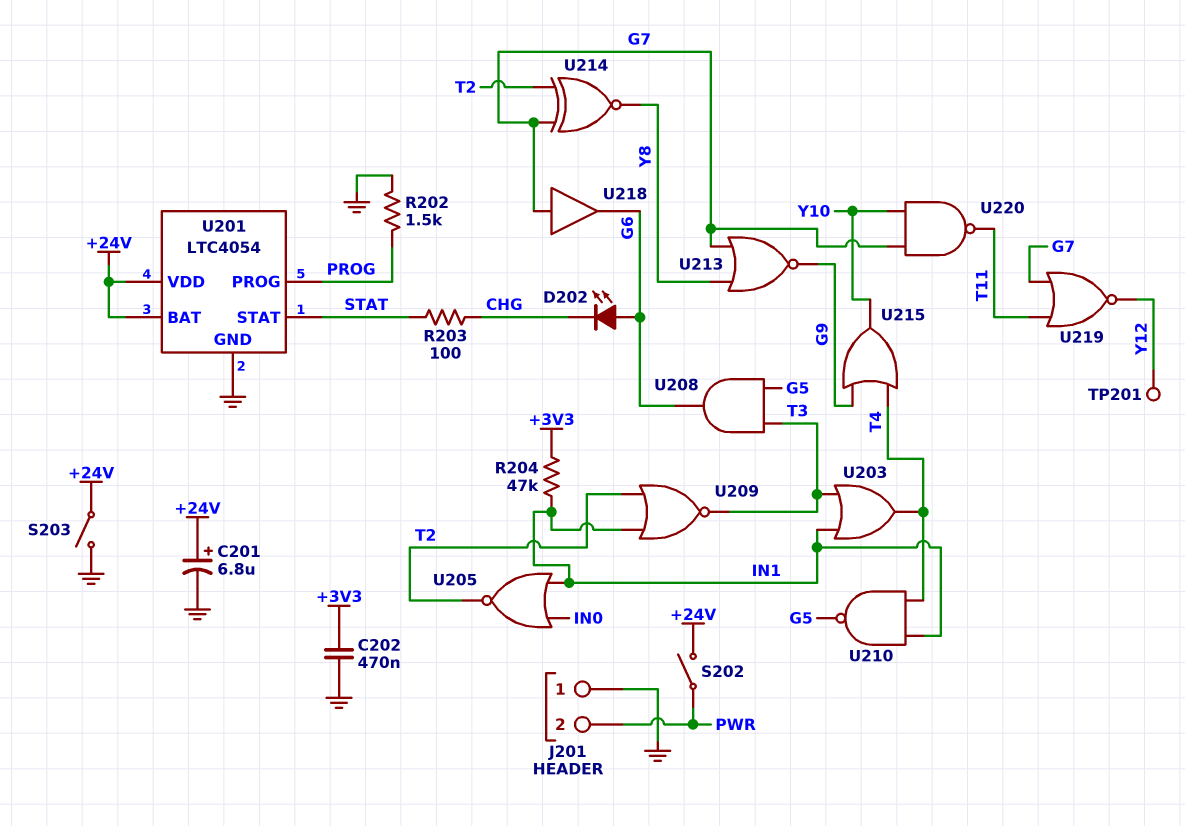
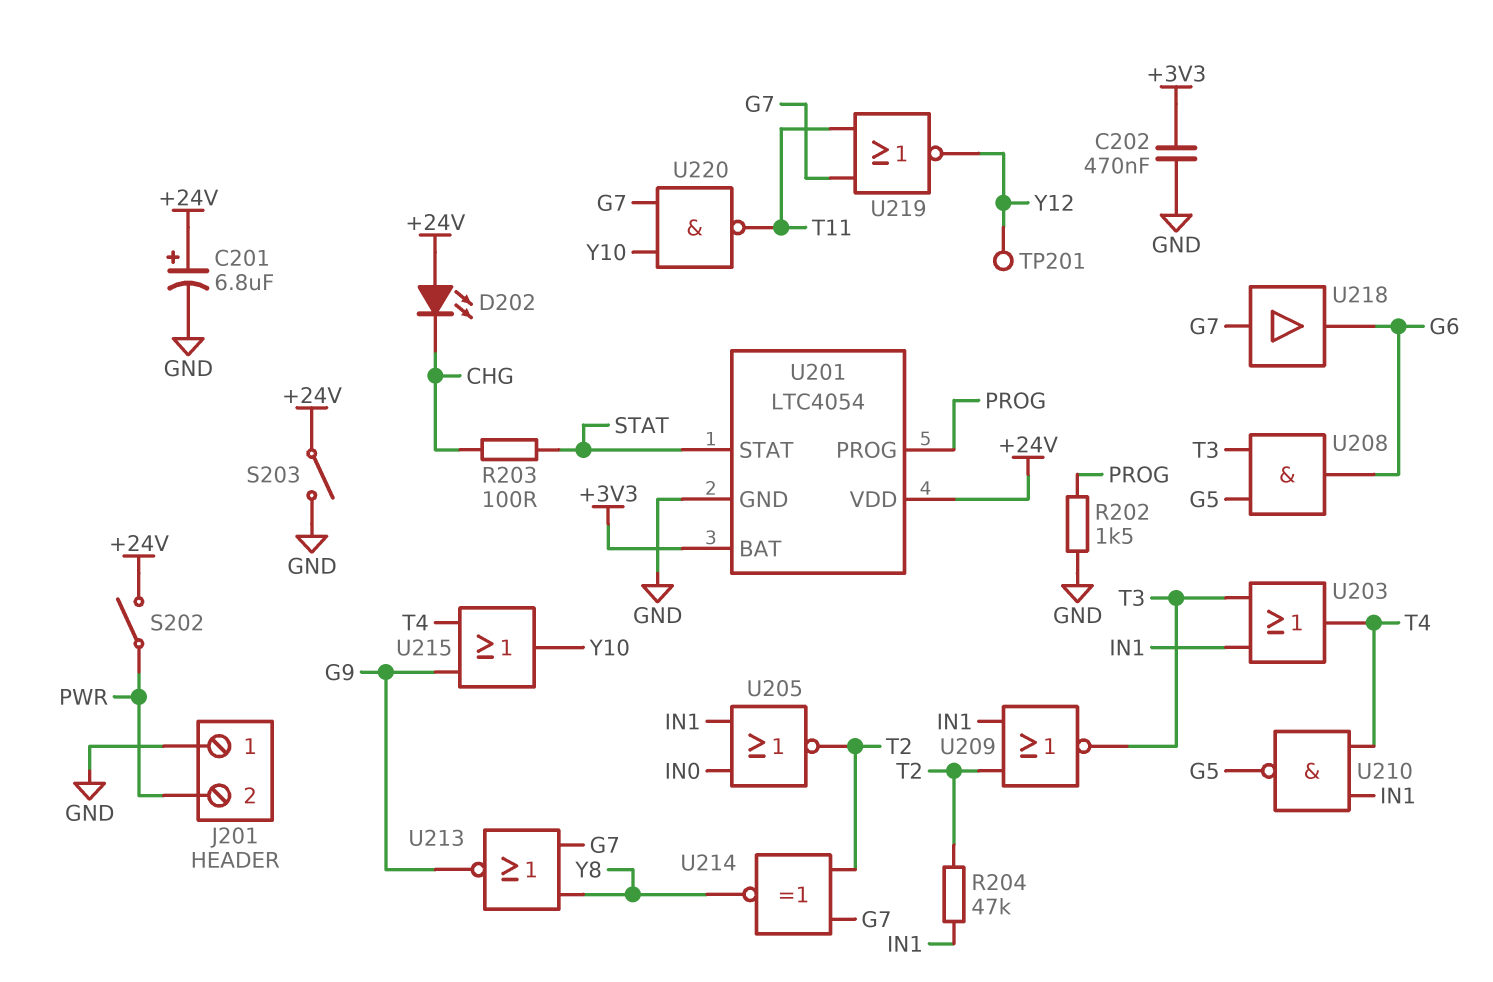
D202: LED (A G6, K CHG) -> LED (A +24V, K CHG)
R204: 47k (+3V3, IN1) -> 47k (IN1, T2)
U201 pin BAT: +24V -> +3V3

